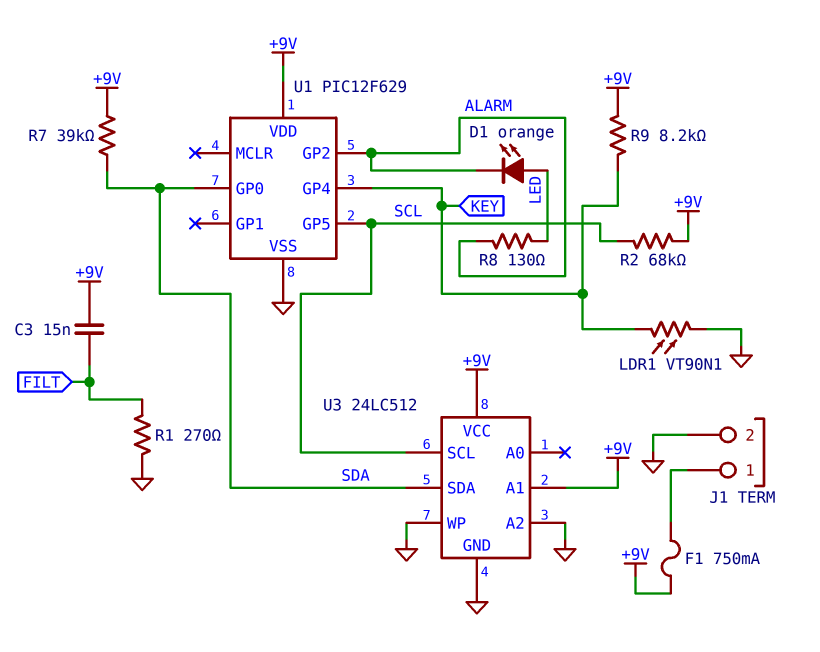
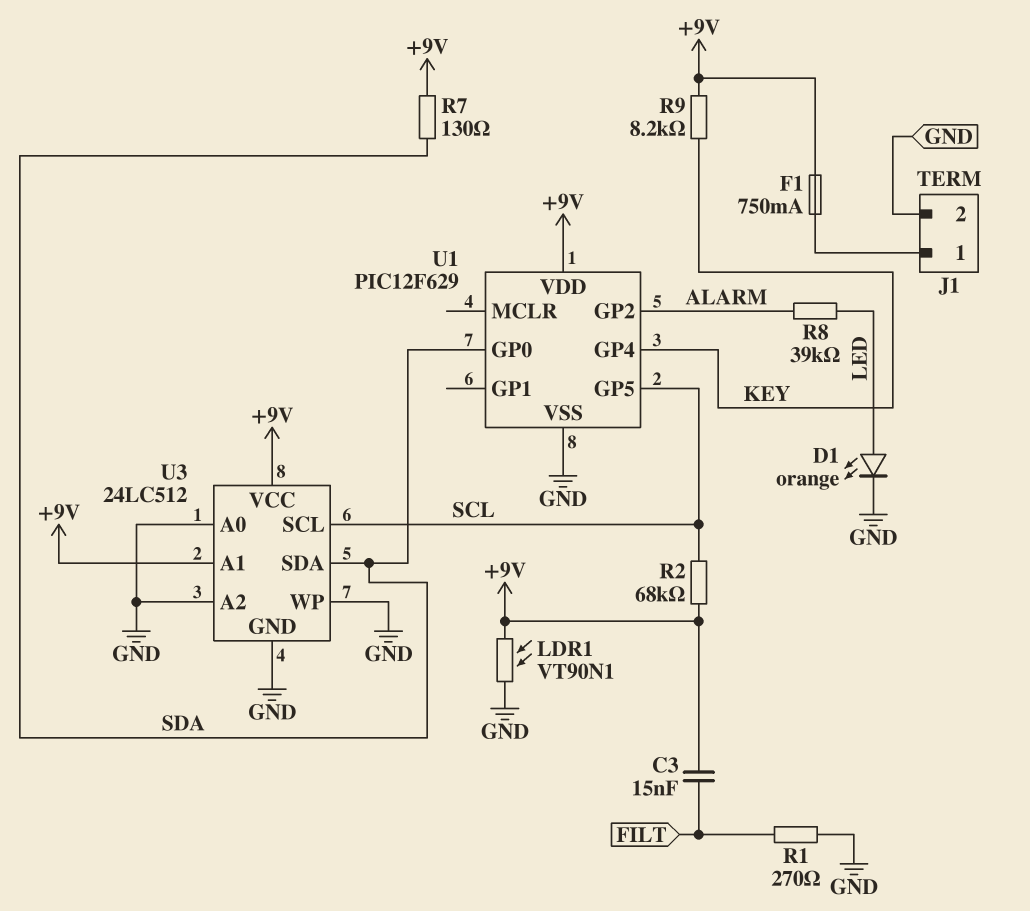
D1: LED orange (A LED, K ALARM) -> LED orange (A LED, K GND)
LDR1: VT90N1 (GND, KEY) -> VT90N1 (+9V, GND)
R7: 39k (+9V, SDA) -> 130 (+9V, SDA)
R8: 130 (ALARM, LED) -> 39k (ALARM, LED)
U3 pin A0: none -> GND

